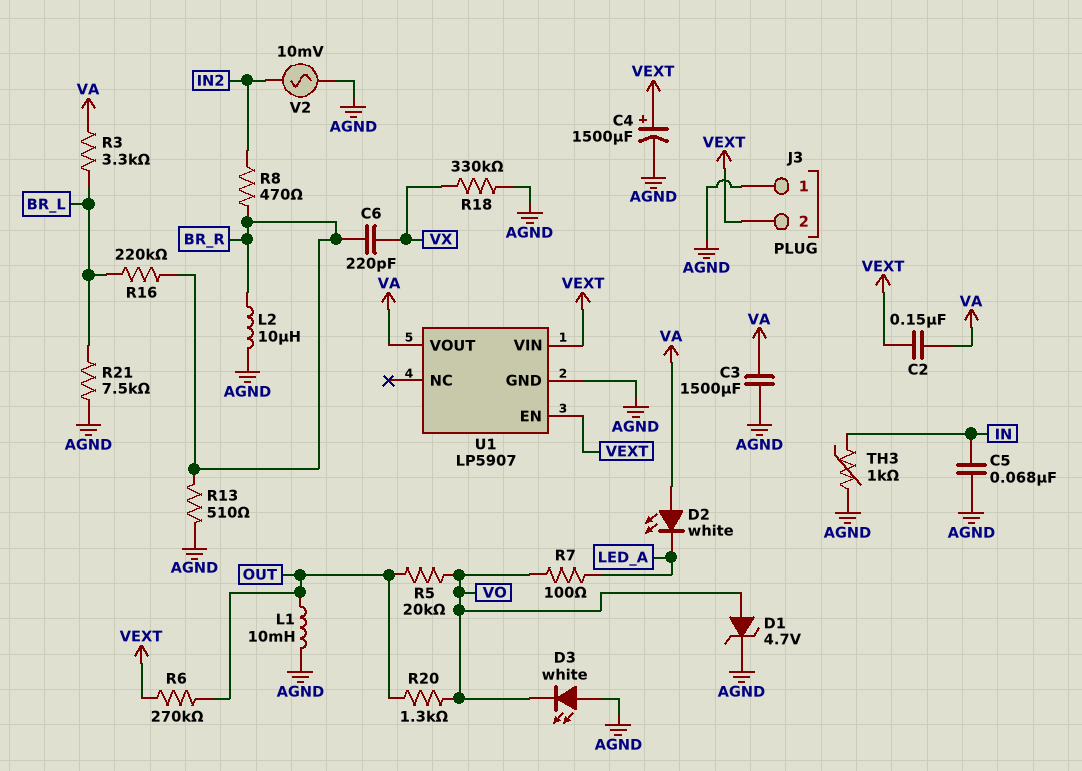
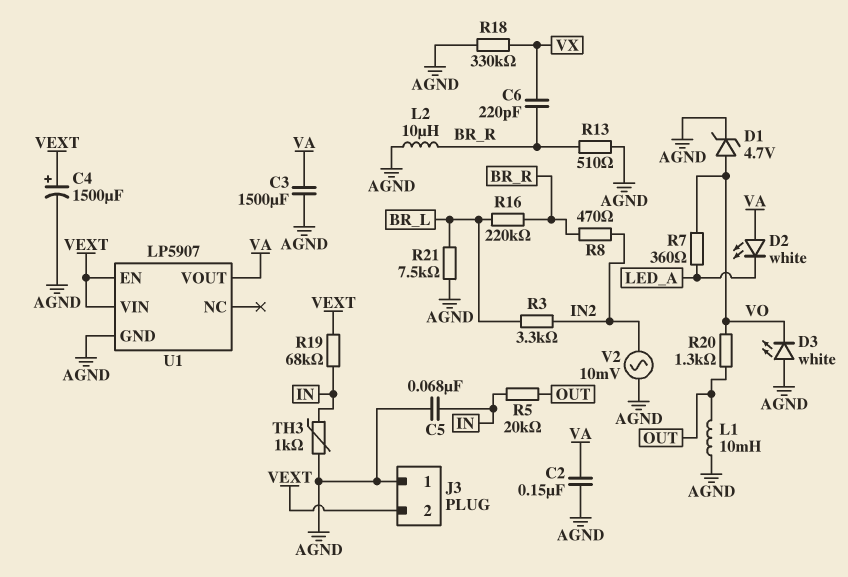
C2: 150nF (VA, VEXT) -> 150nF (AGND, VA)
R3: 3.3k (BR_L, VA) -> 3.3k (BR_L, IN2)
R5: 20k (OUT, VO) -> 20k (IN, OUT)
R6: 270k (OUT, VEXT) -> none
R7: 100 (LED_A, VO) -> 360 (LED_A, VO)
R19: none -> 68k (IN, VEXT)

